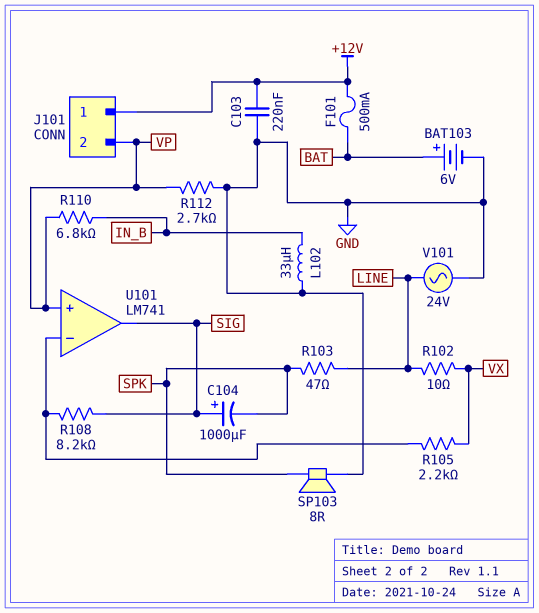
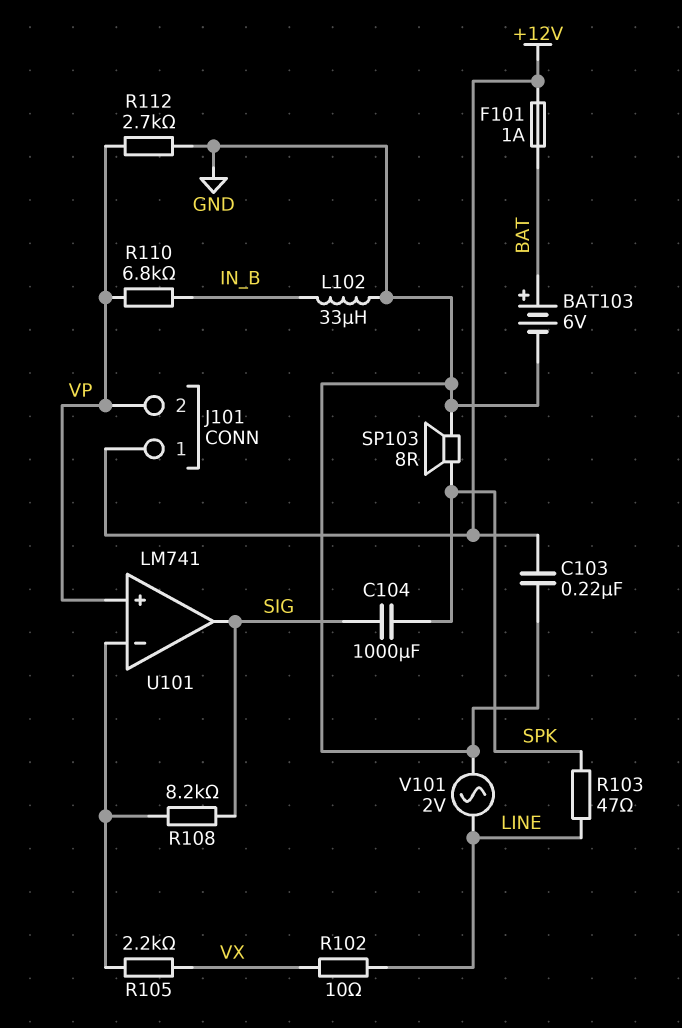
C104: 1000uF (plus SIG, minus SPK) -> 1000uF (SIG, SPK)
F101: 500mA (+12V, BAT) -> 1A (+12V, BAT)
V101: AC 24V (GND, LINE) -> AC 2V (GND, LINE)

